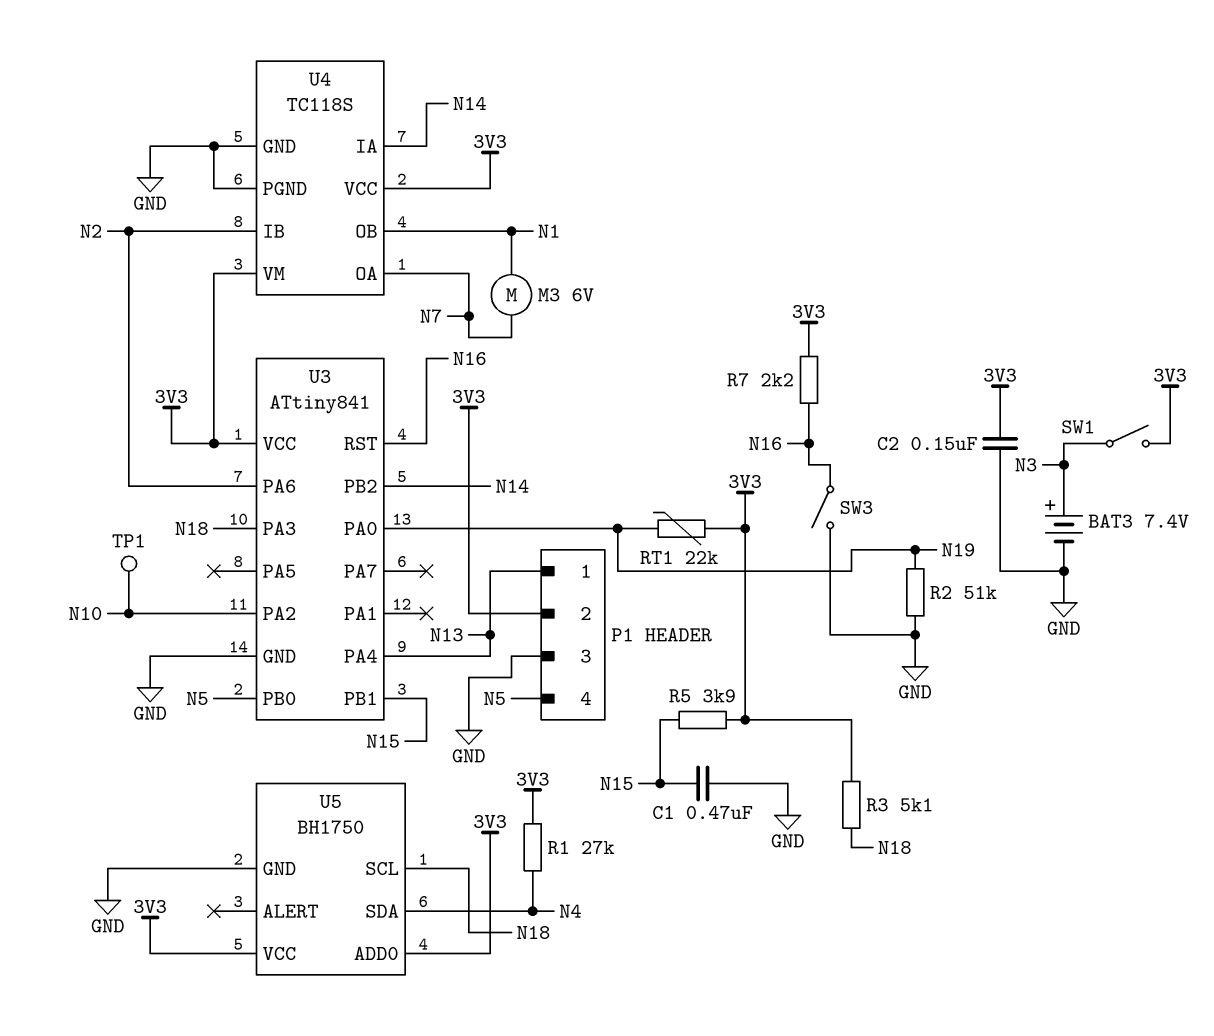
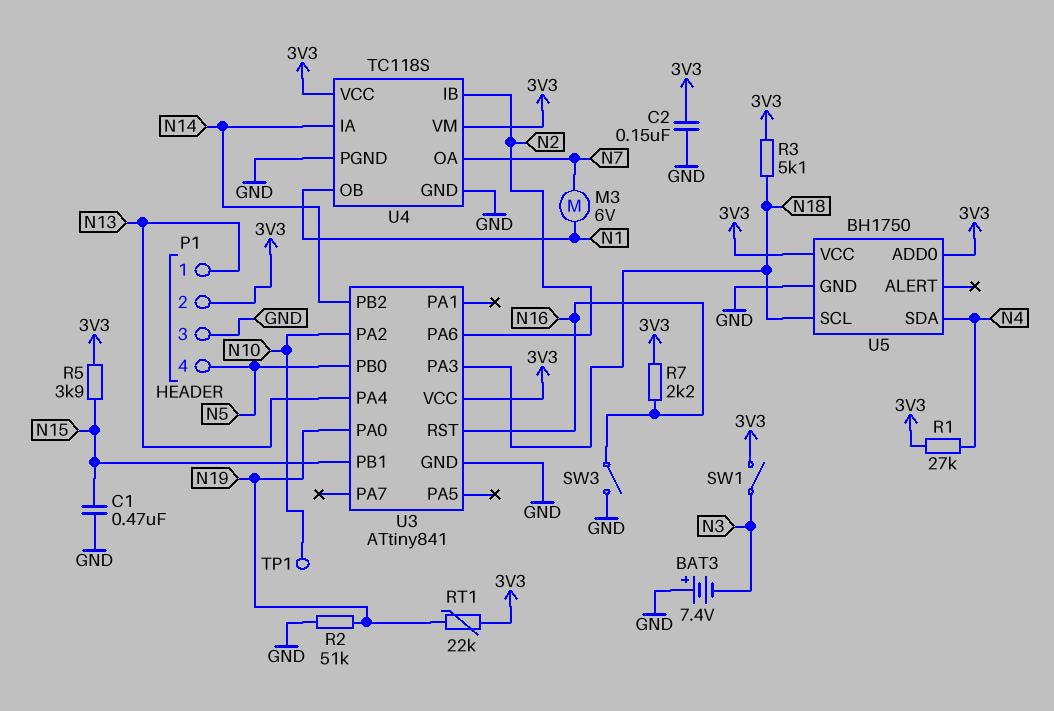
BAT3: 7.4V (plus N3, minus GND) -> 7.4V (plus GND, minus N3)

